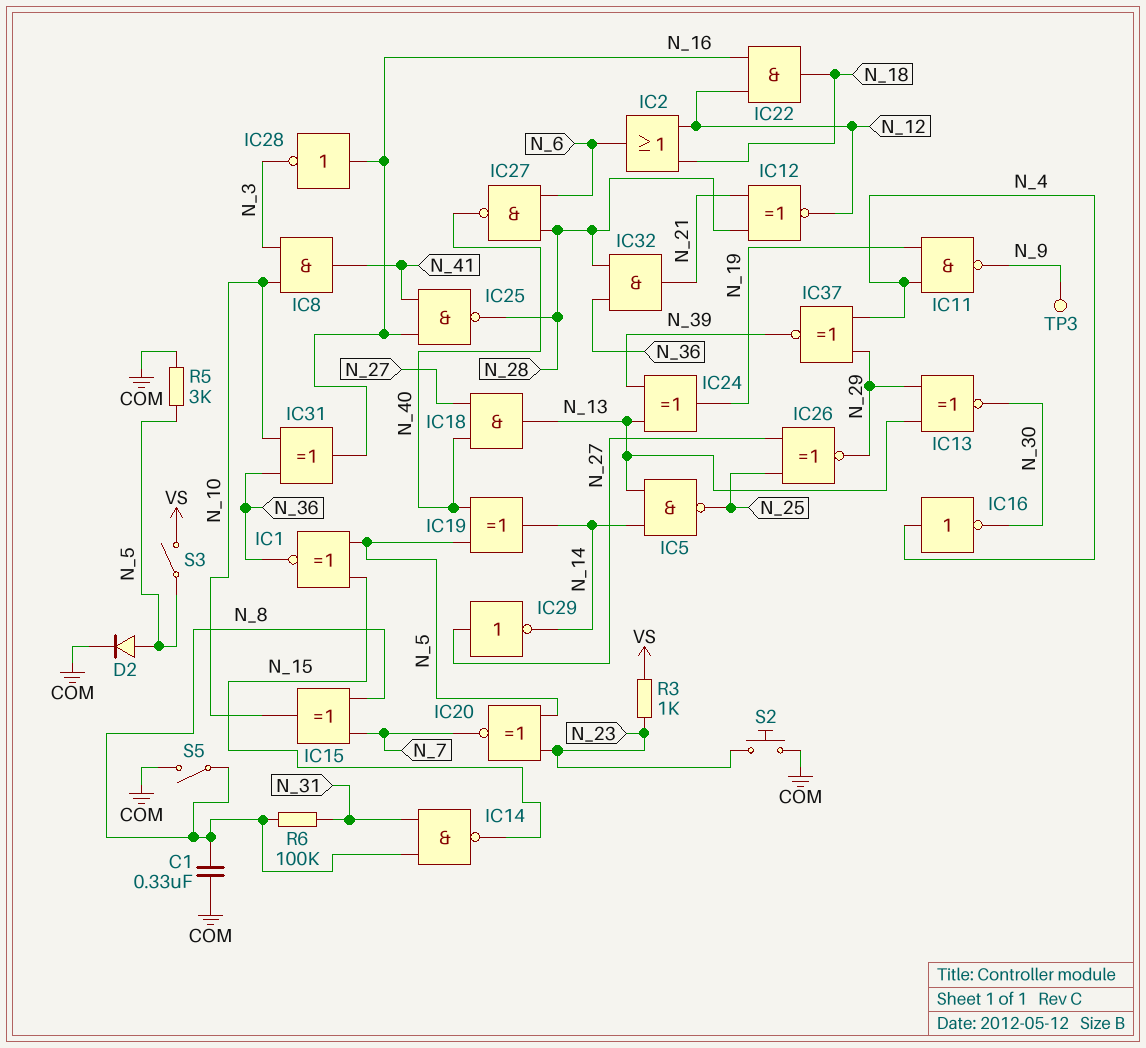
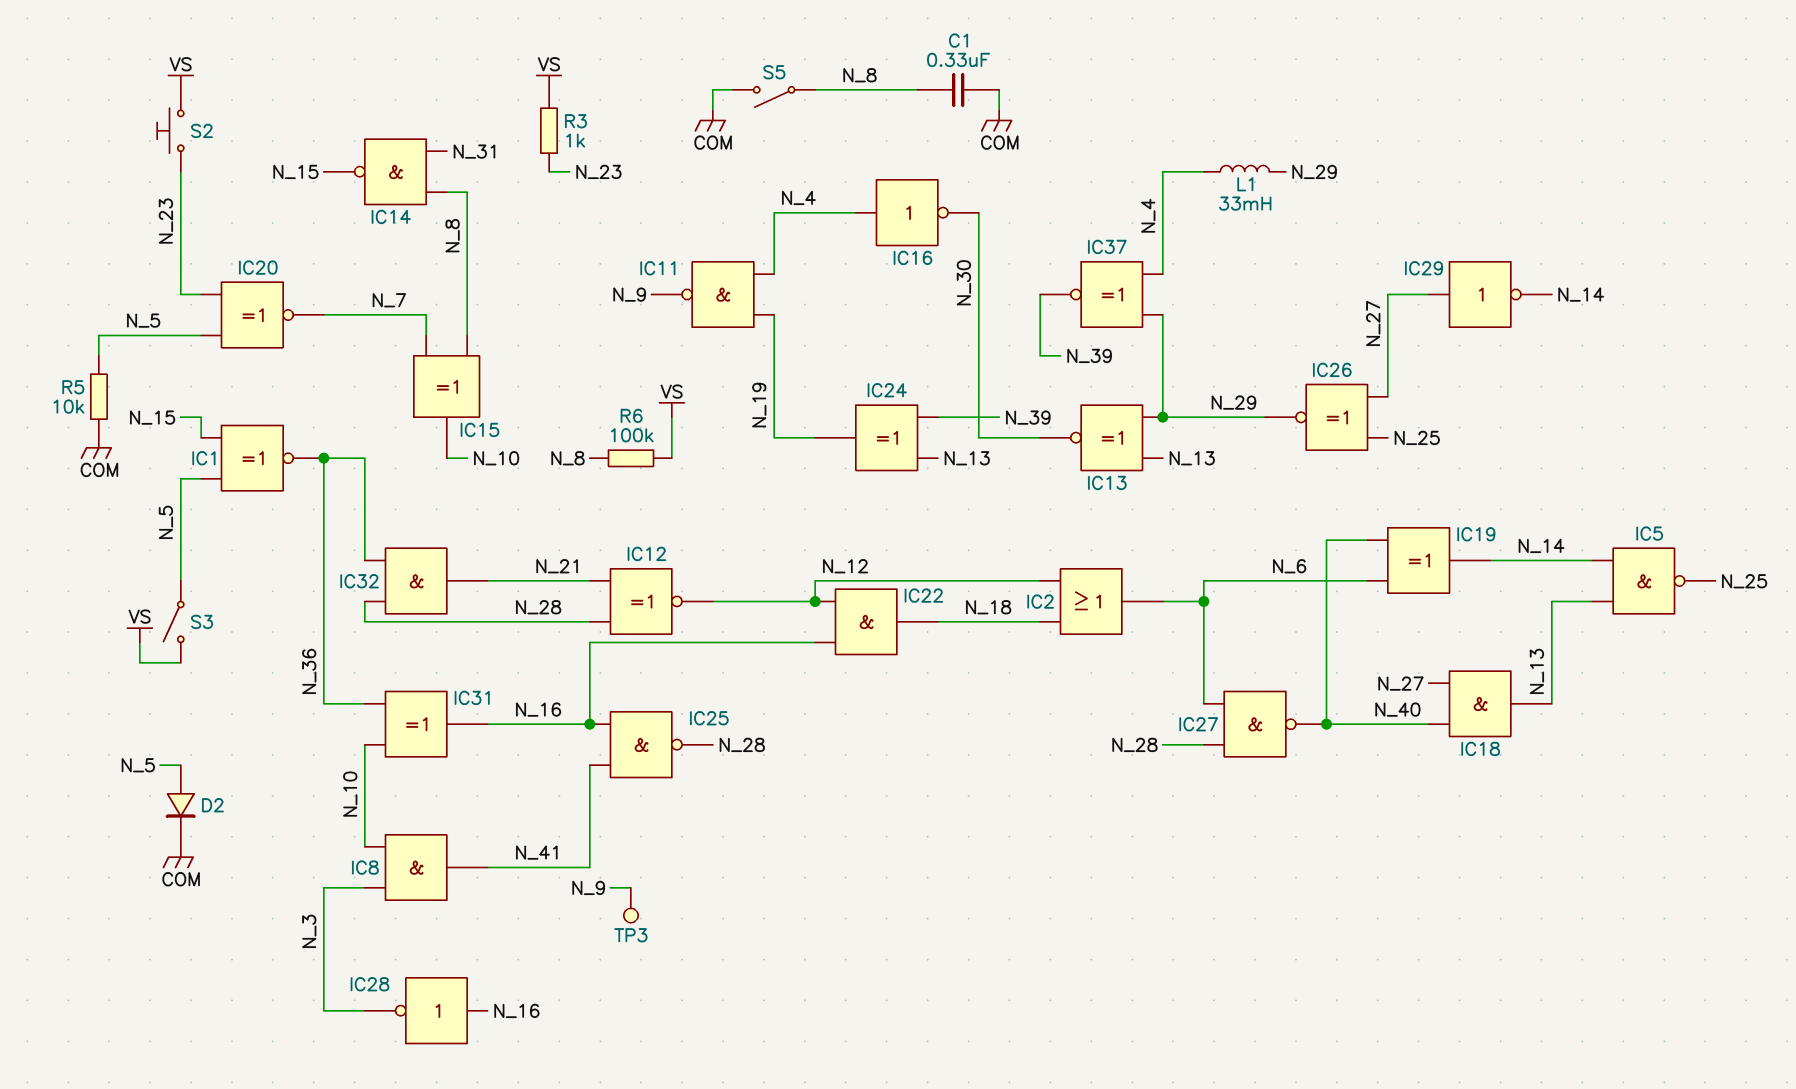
IC19: XOR (in N_5, in N_40, out N_14) -> XOR (in N_6, in N_40, out N_14)
L1: none -> 33mH (N_4, N_29)
R5: 3k (COM, N_5) -> 10k (COM, N_5)
R6: 100k (N_8, N_31) -> 100k (N_8, VS)
S2: button (COM, N_23) -> button (N_23, VS)

